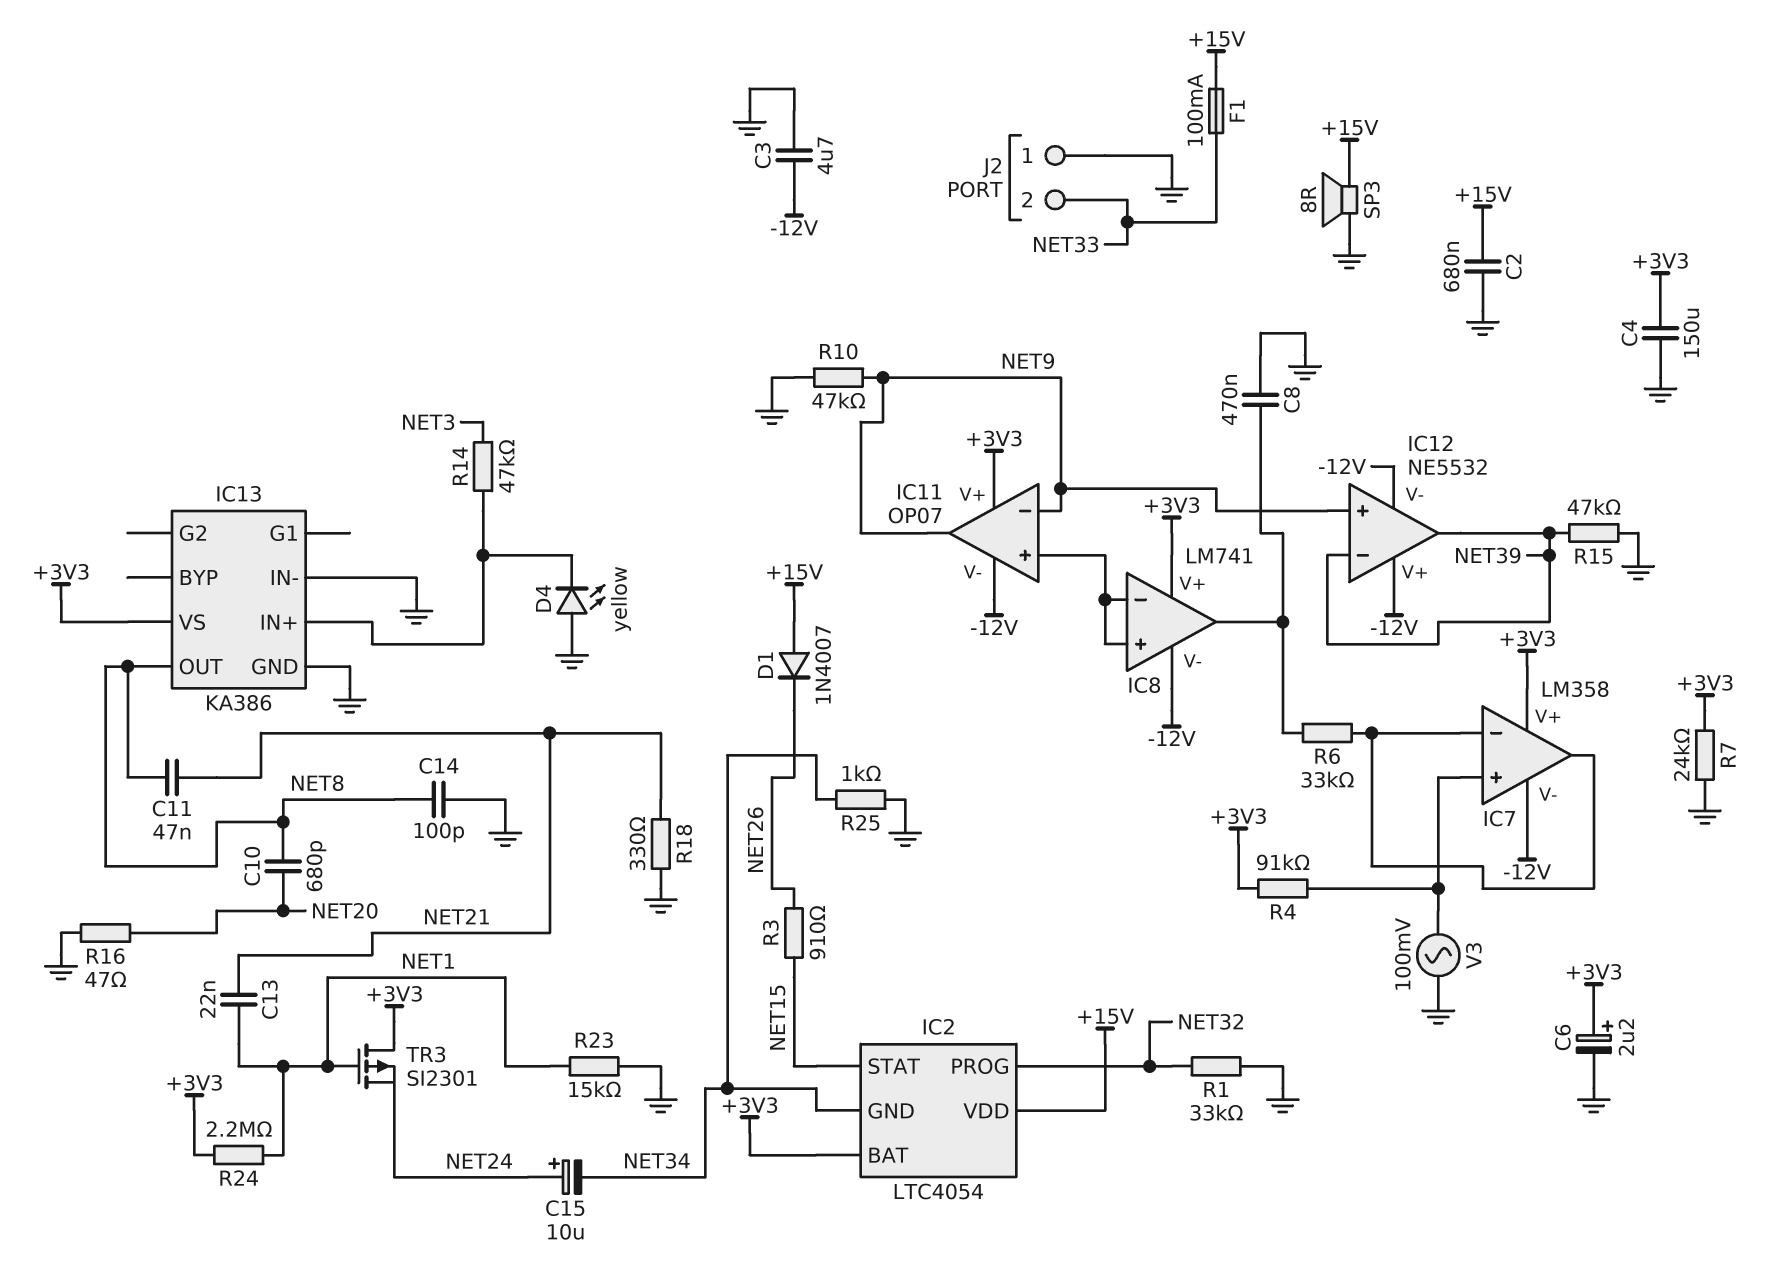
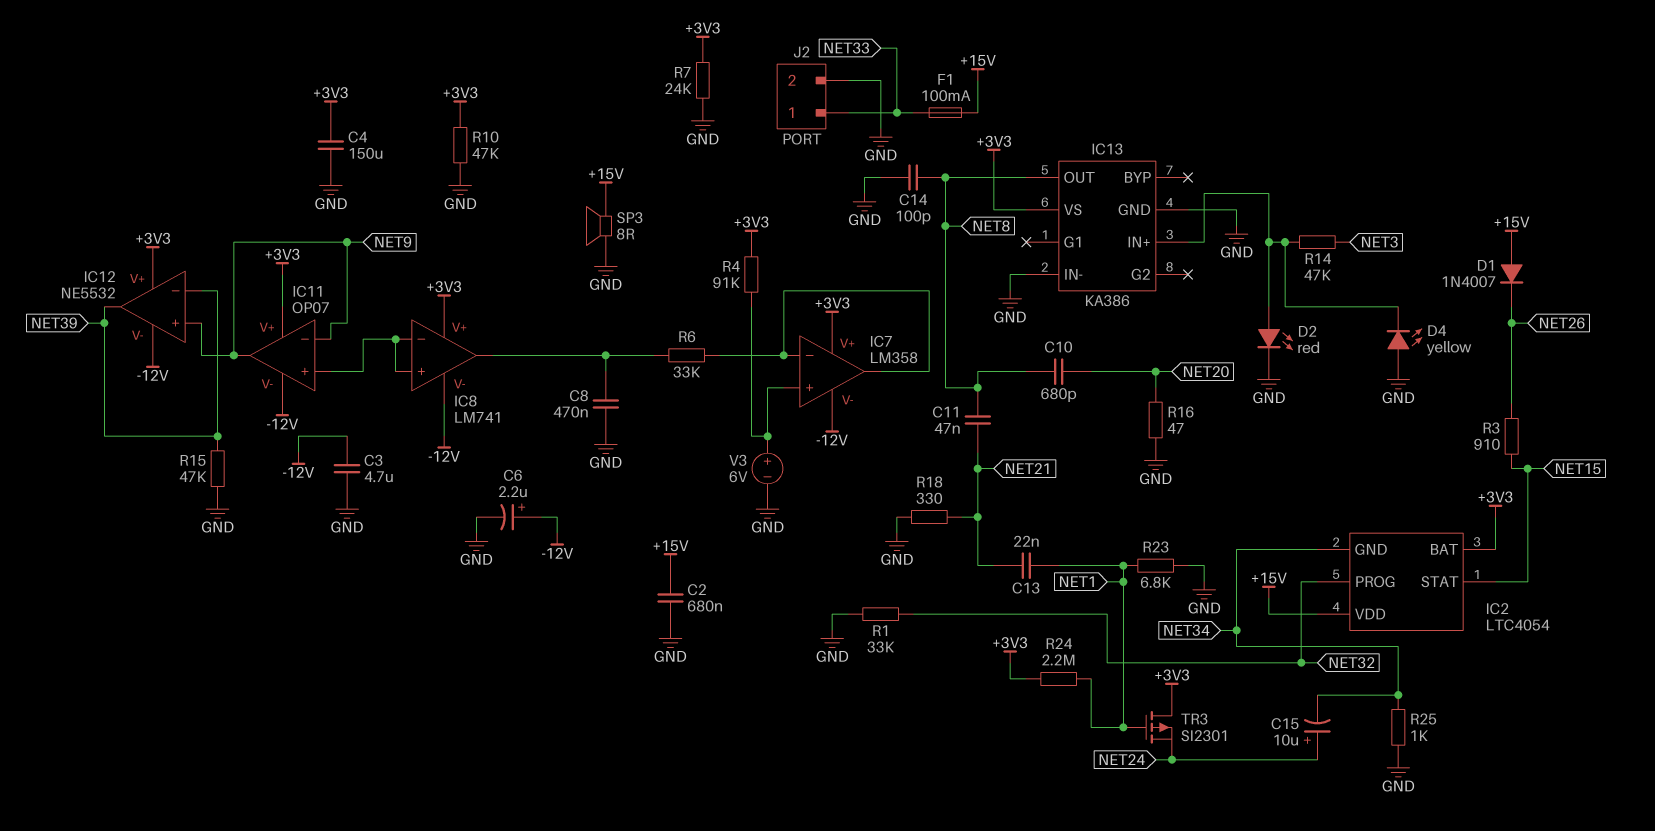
C6: 2.2uF (plus +3V3, minus GND) -> 2.2uF (plus -12V, minus GND)
D2: none -> LED red (A IC13/IN+, K GND)
IC12 pin V+: -12V -> +3V3
J2 pin 1: GND -> NET33
J2 pin 2: NET33 -> GND
R10: 47k (GND, NET9) -> 47k (+3V3, GND)
R23: 15k (GND, NET1) -> 6.8k (GND, NET1)
V3: AC 100mV (GND, IC7/in+) -> 6V (plus IC7/in+, minus GND)

